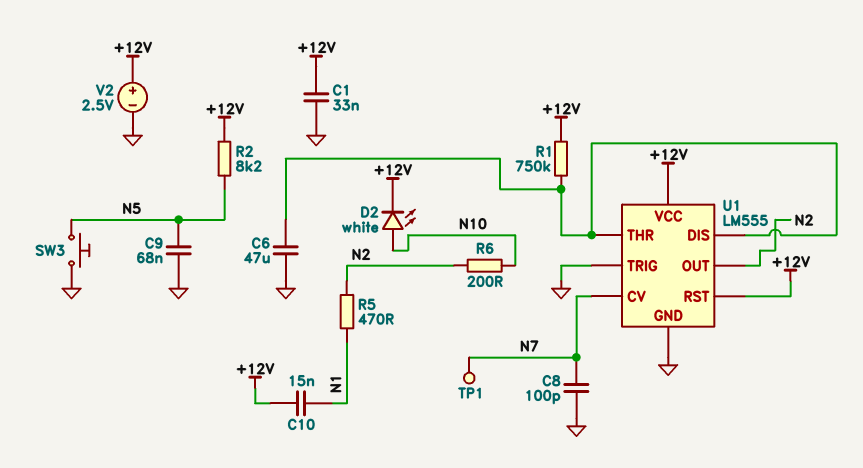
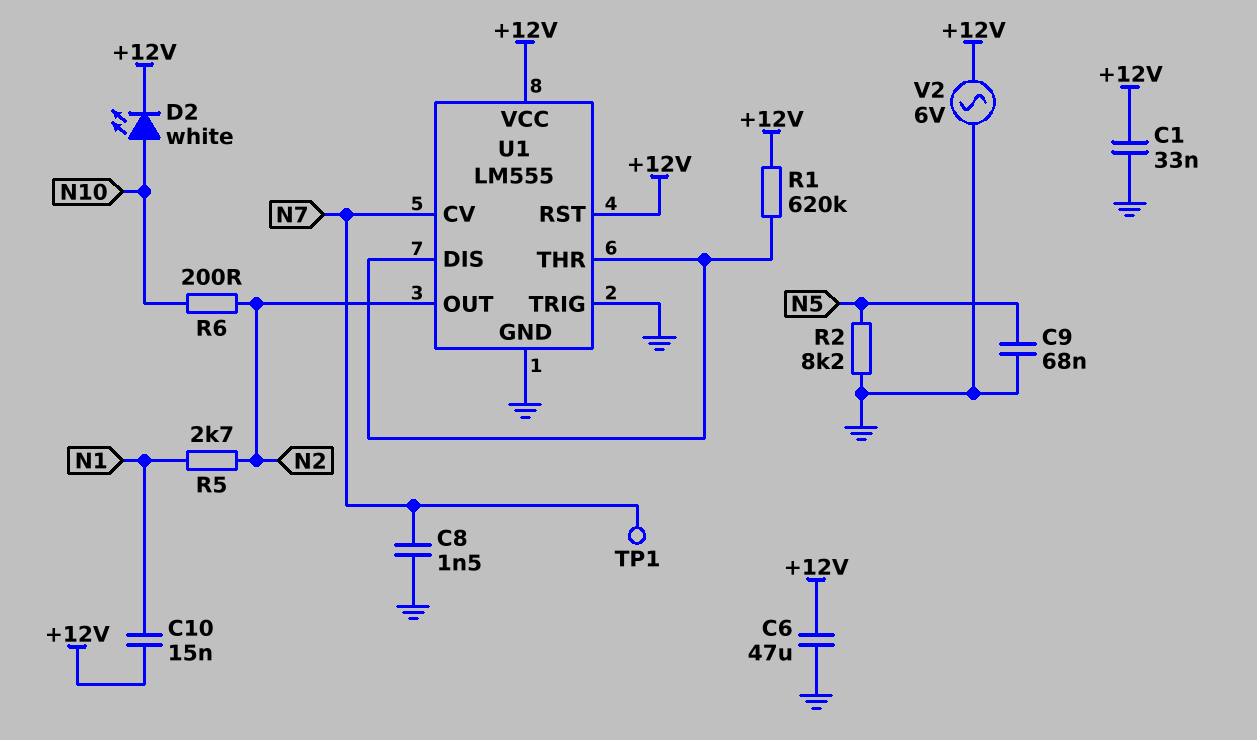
C6: 47uF (GND, U1/DIS) -> 47uF (+12V, GND)
C8: 100pF (GND, N7) -> 1.5nF (GND, N7)
R1: 750k (+12V, U1/DIS) -> 620k (+12V, U1/DIS)
R2: 8.2k (+12V, N5) -> 8.2k (GND, N5)
R5: 470 (N1, N2) -> 2.7k (N1, N2)
SW3: button (GND, N5) -> none
V2: 2.5V (plus +12V, minus GND) -> AC 6V (+12V, GND)

